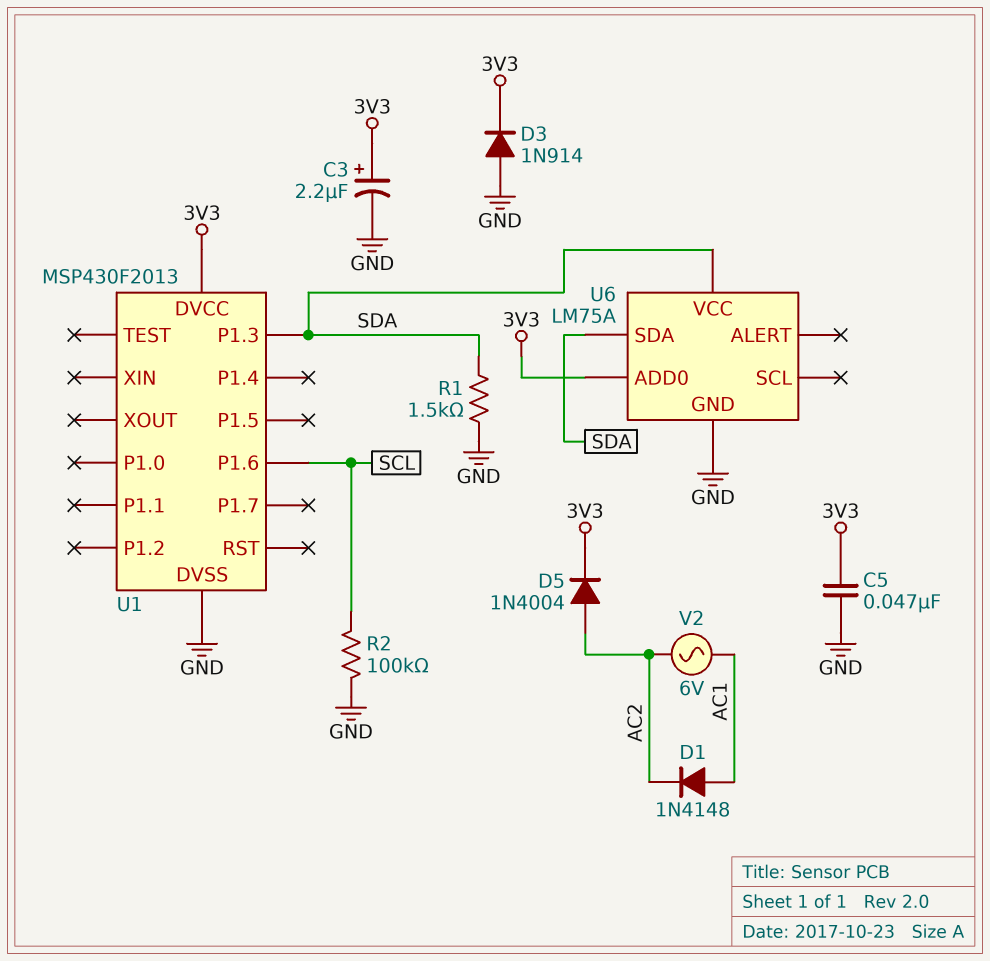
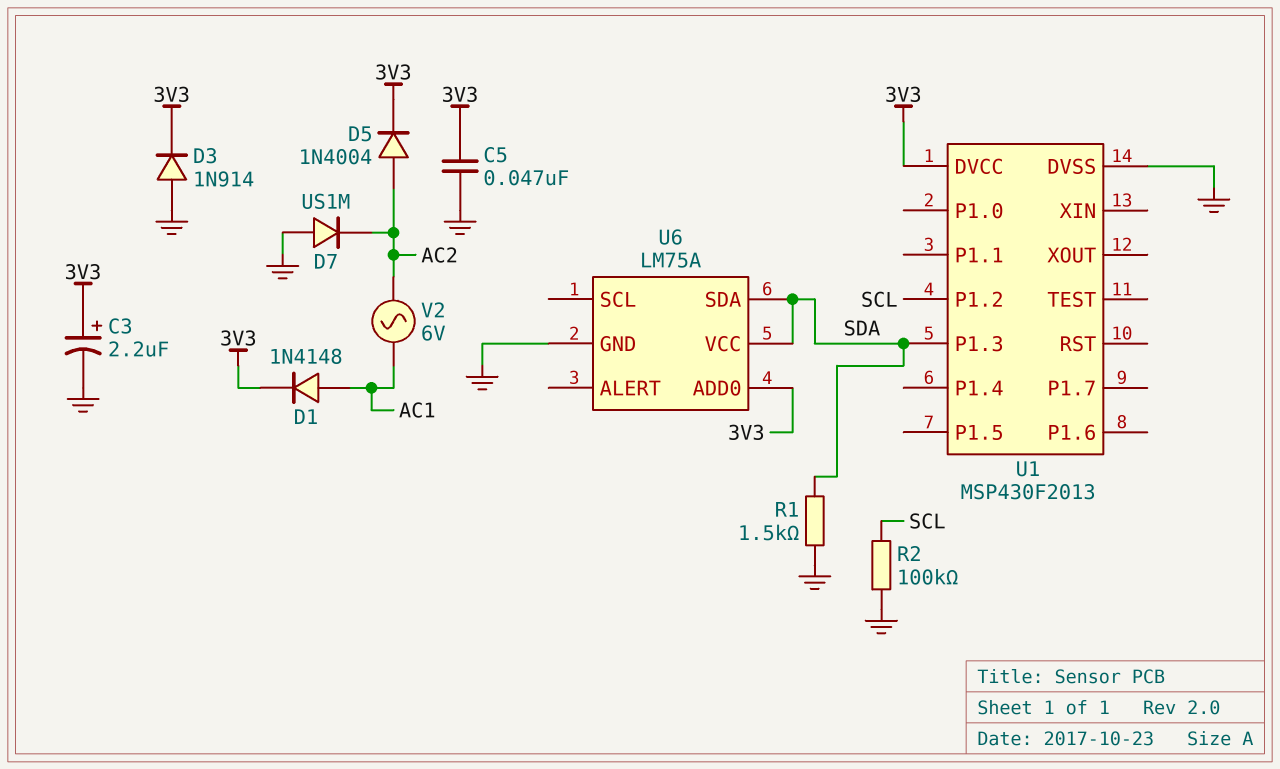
D1: diode 1N4148 (A AC1, K AC2) -> diode 1N4148 (A AC1, K 3V3)
D7: none -> diode US1M (A GND, K AC2)
U1 pin P1.2: none -> SCL
U1 pin P1.6: SCL -> none

